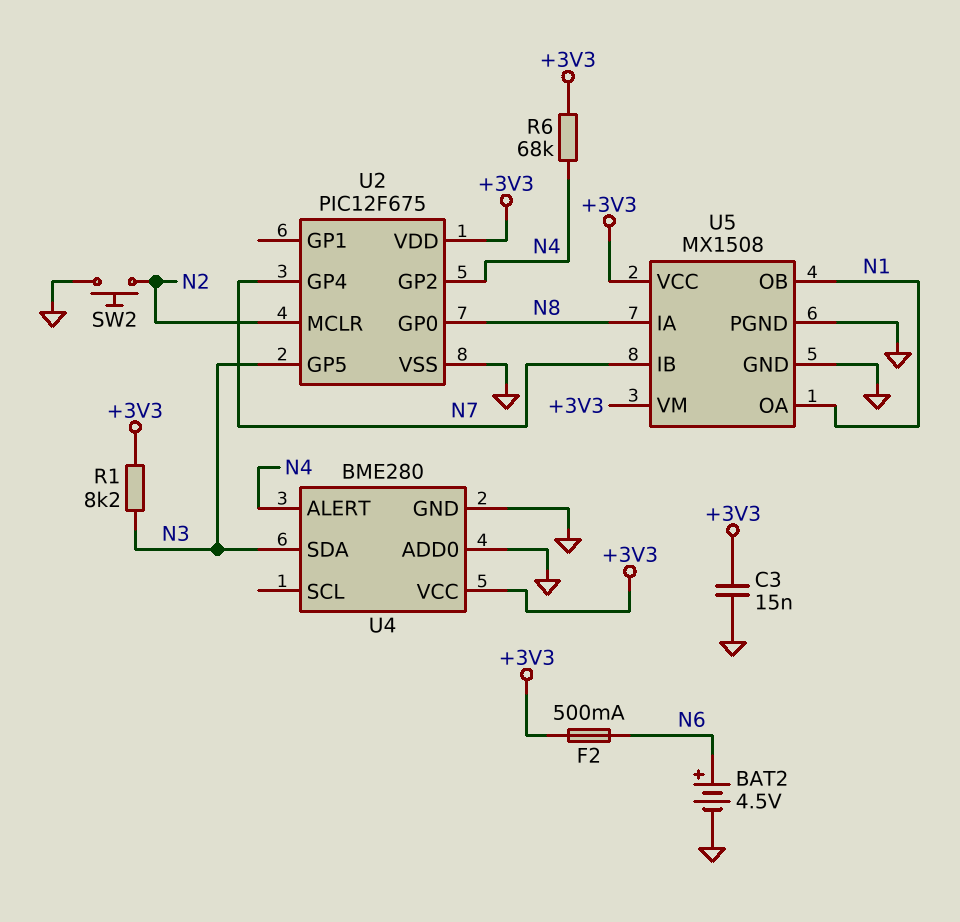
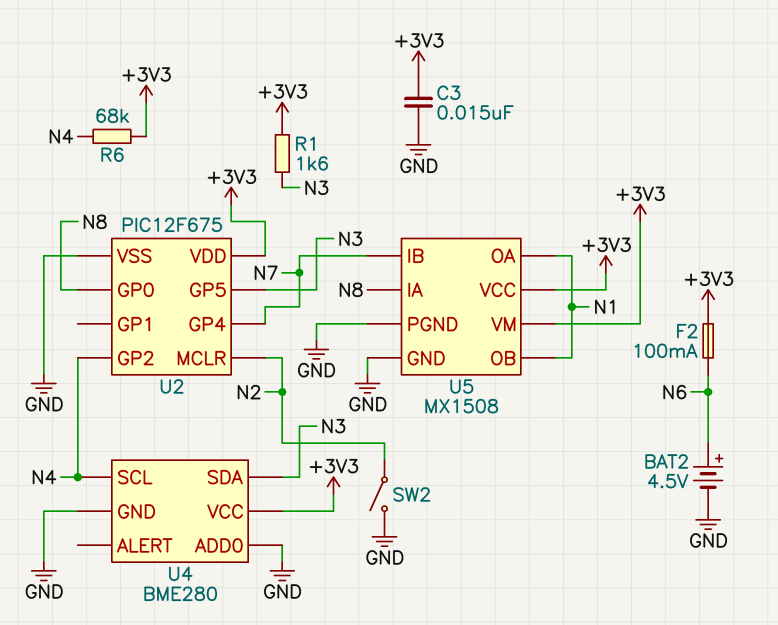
F2: 500mA (+3V3, N6) -> 100mA (+3V3, N6)
R1: 8.2k (+3V3, N3) -> 1.6k (+3V3, N3)
SW2: button (GND, N2) -> switch (GND, N2)
U4 pin ALERT: N4 -> none
U4 pin SCL: none -> N4

